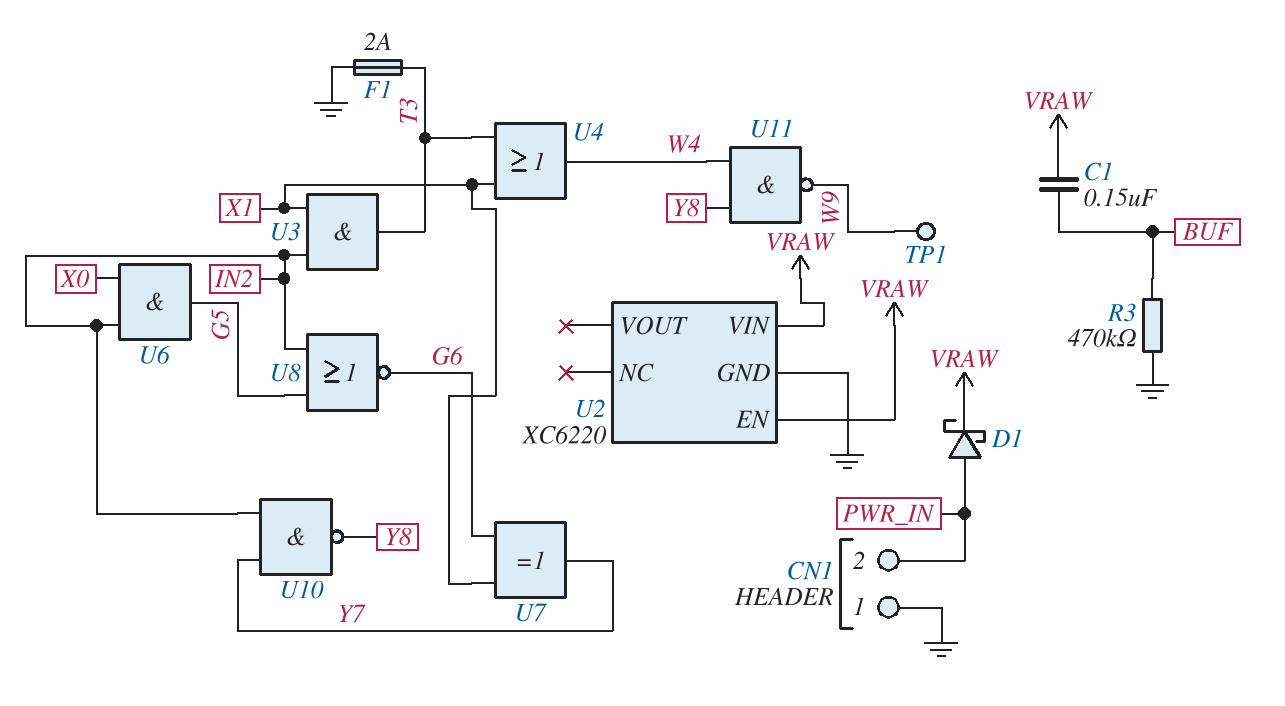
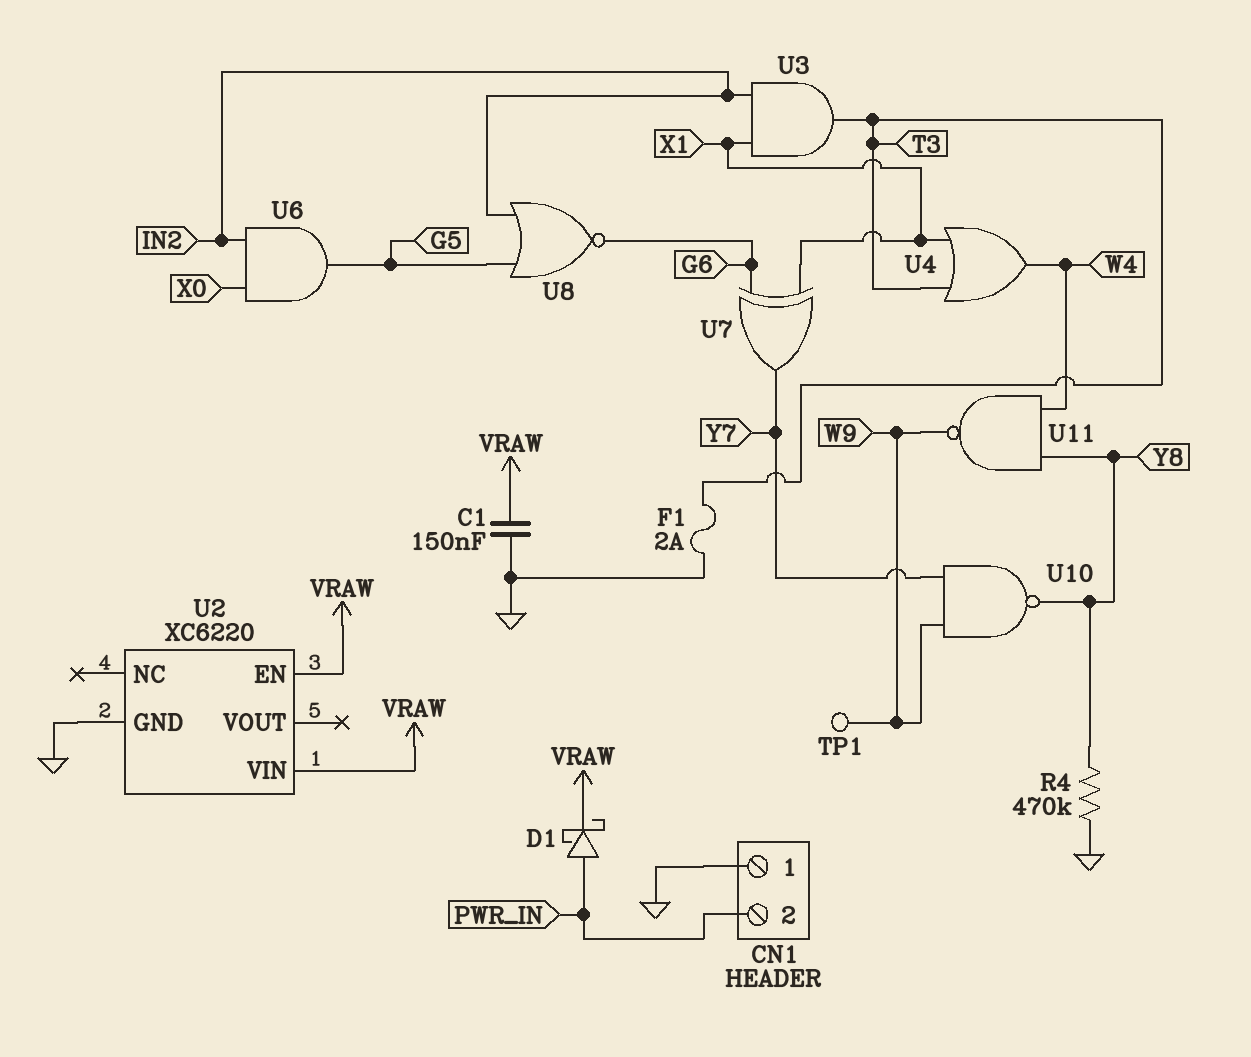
C1: 150nF (BUF, VRAW) -> 150nF (GND, VRAW)
R3: 470k (BUF, GND) -> none
R4: none -> 470k (GND, Y8)
U10: NAND (in IN2, in Y7, out Y8) -> NAND (in W9, in Y7, out Y8)

